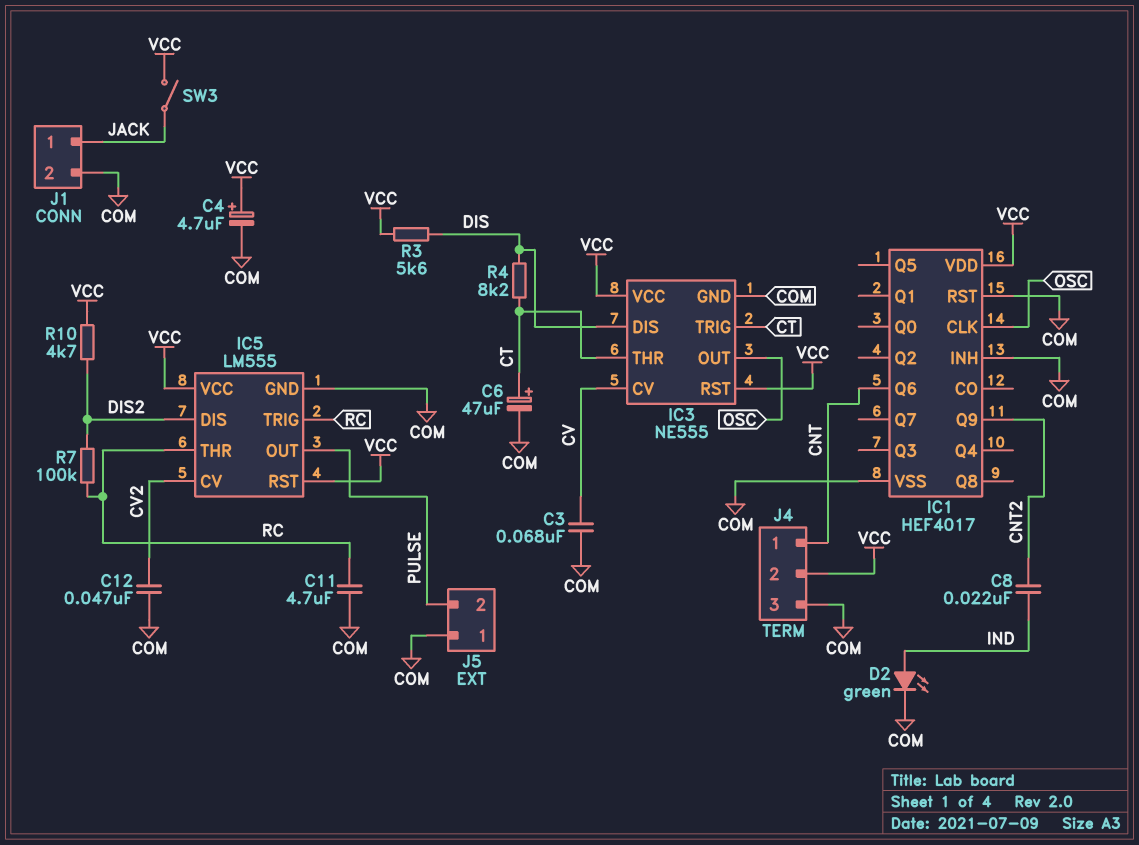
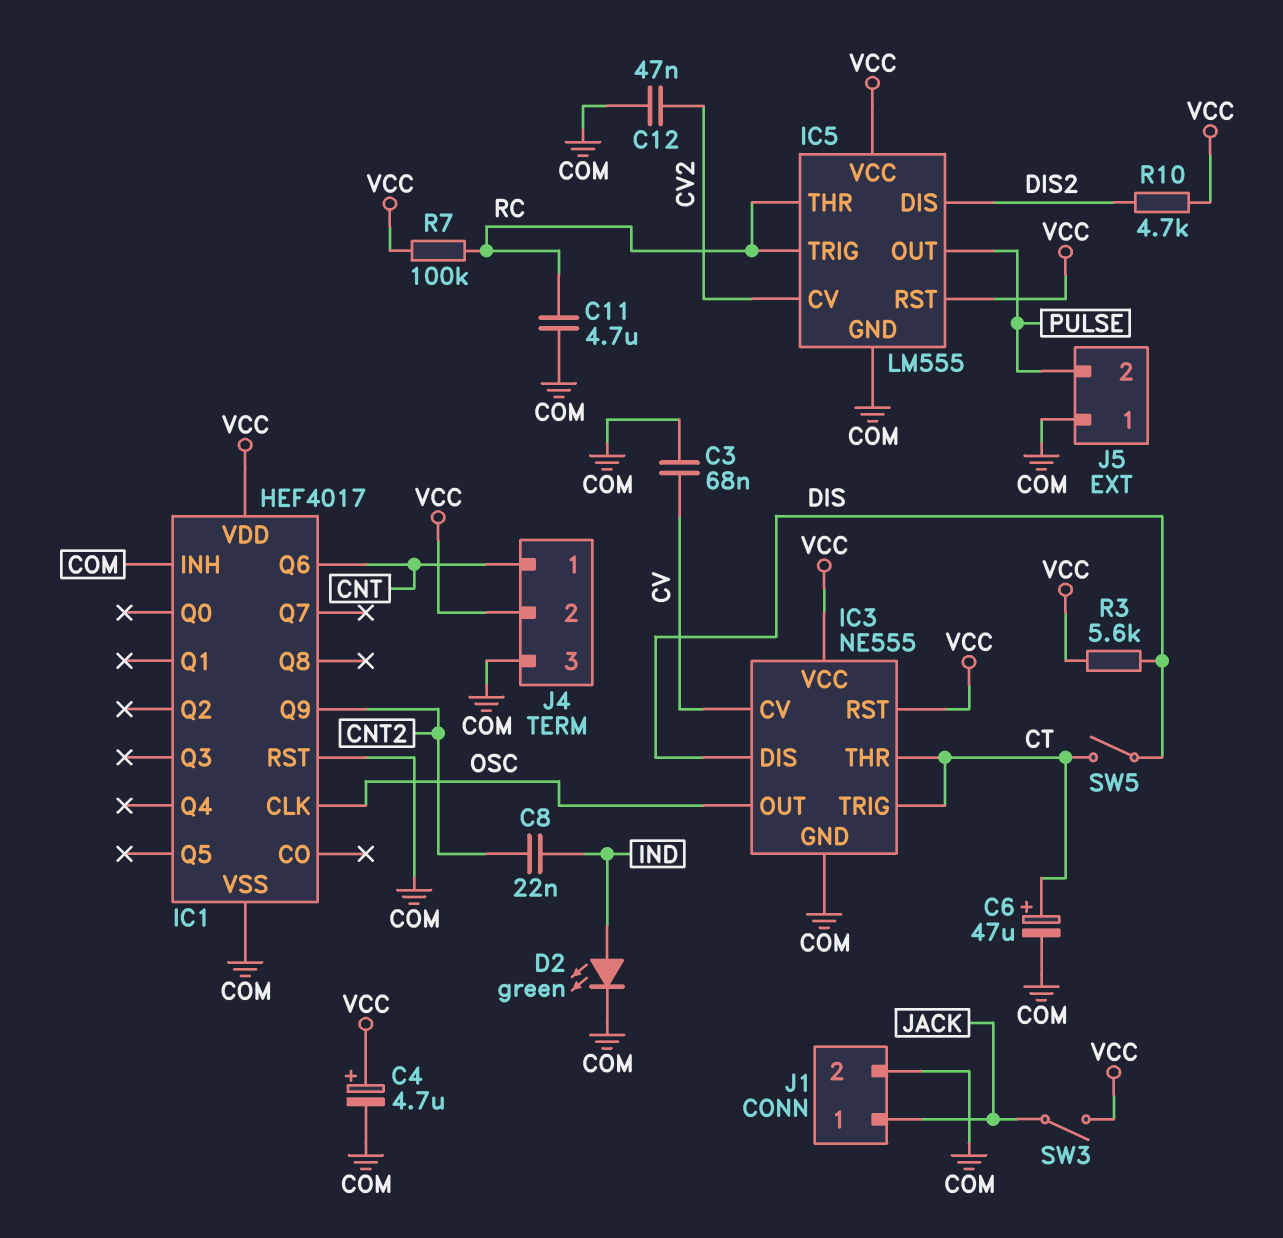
R4: 8.2k (CT, DIS) -> none
R7: 100k (DIS2, RC) -> 100k (RC, VCC)
SW5: none -> switch (CT, DIS)

